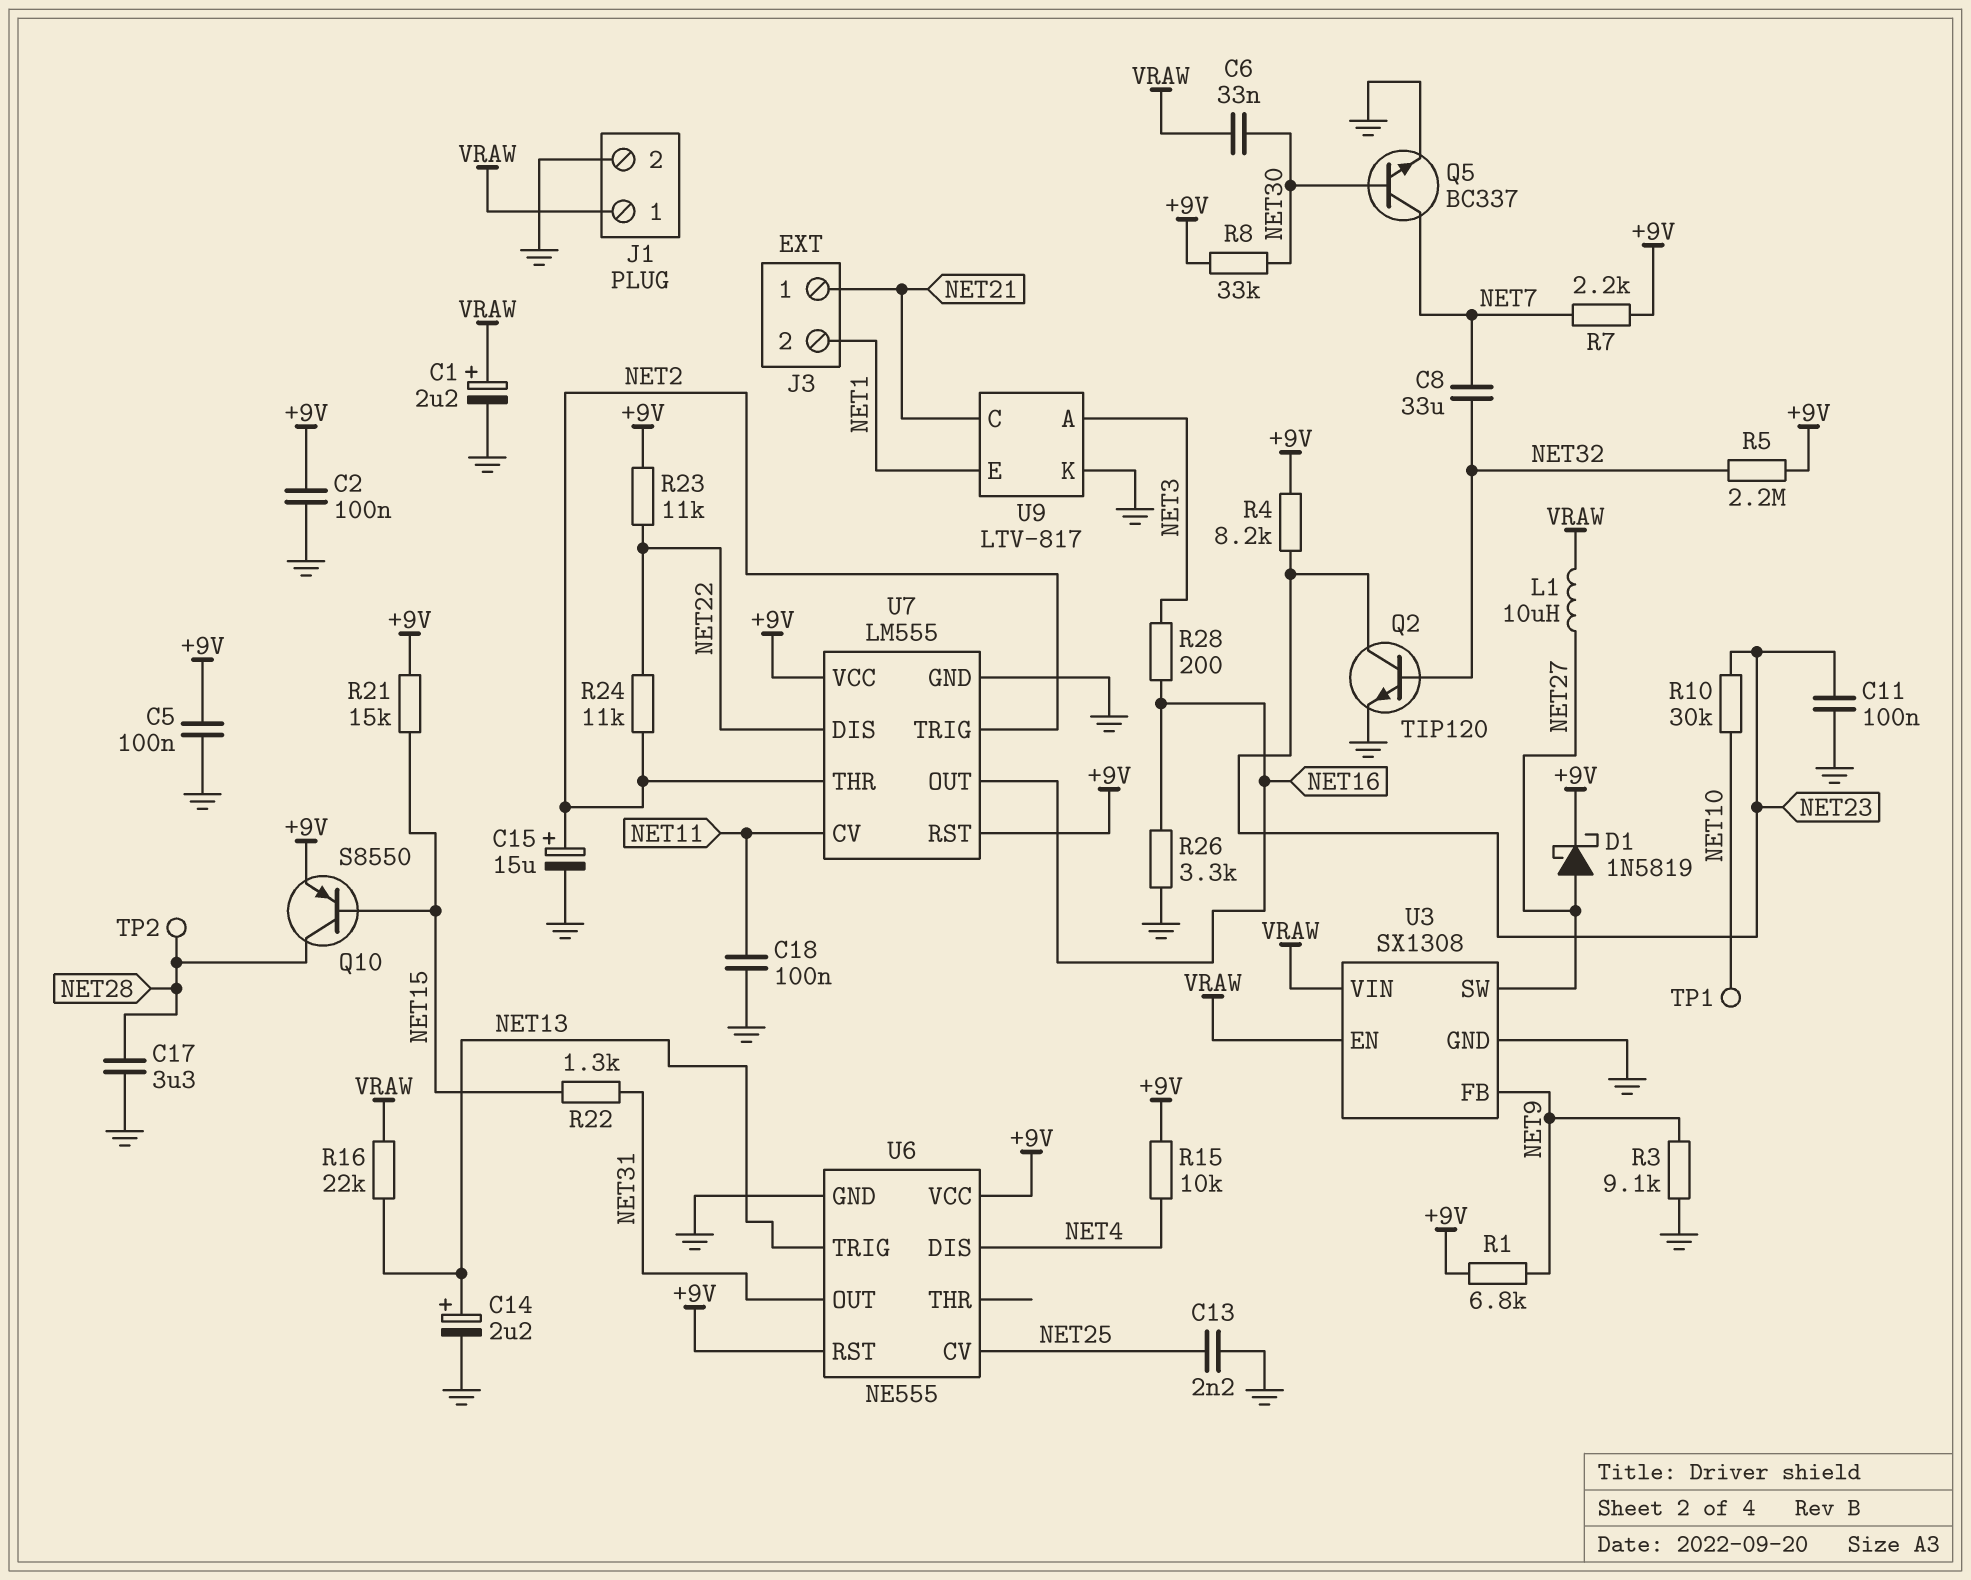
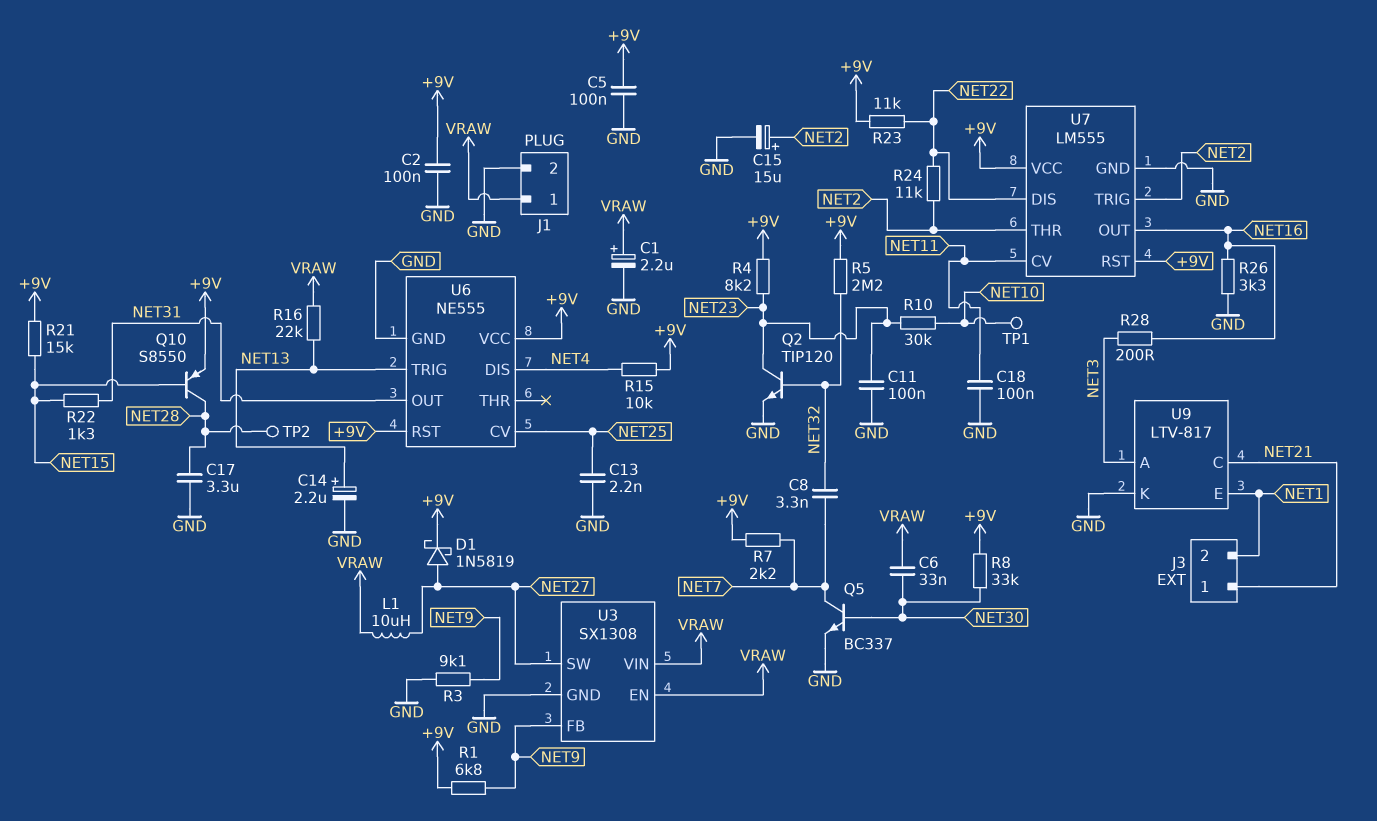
C8: 33uF (NET7, NET32) -> 3.3nF (NET7, NET32)

